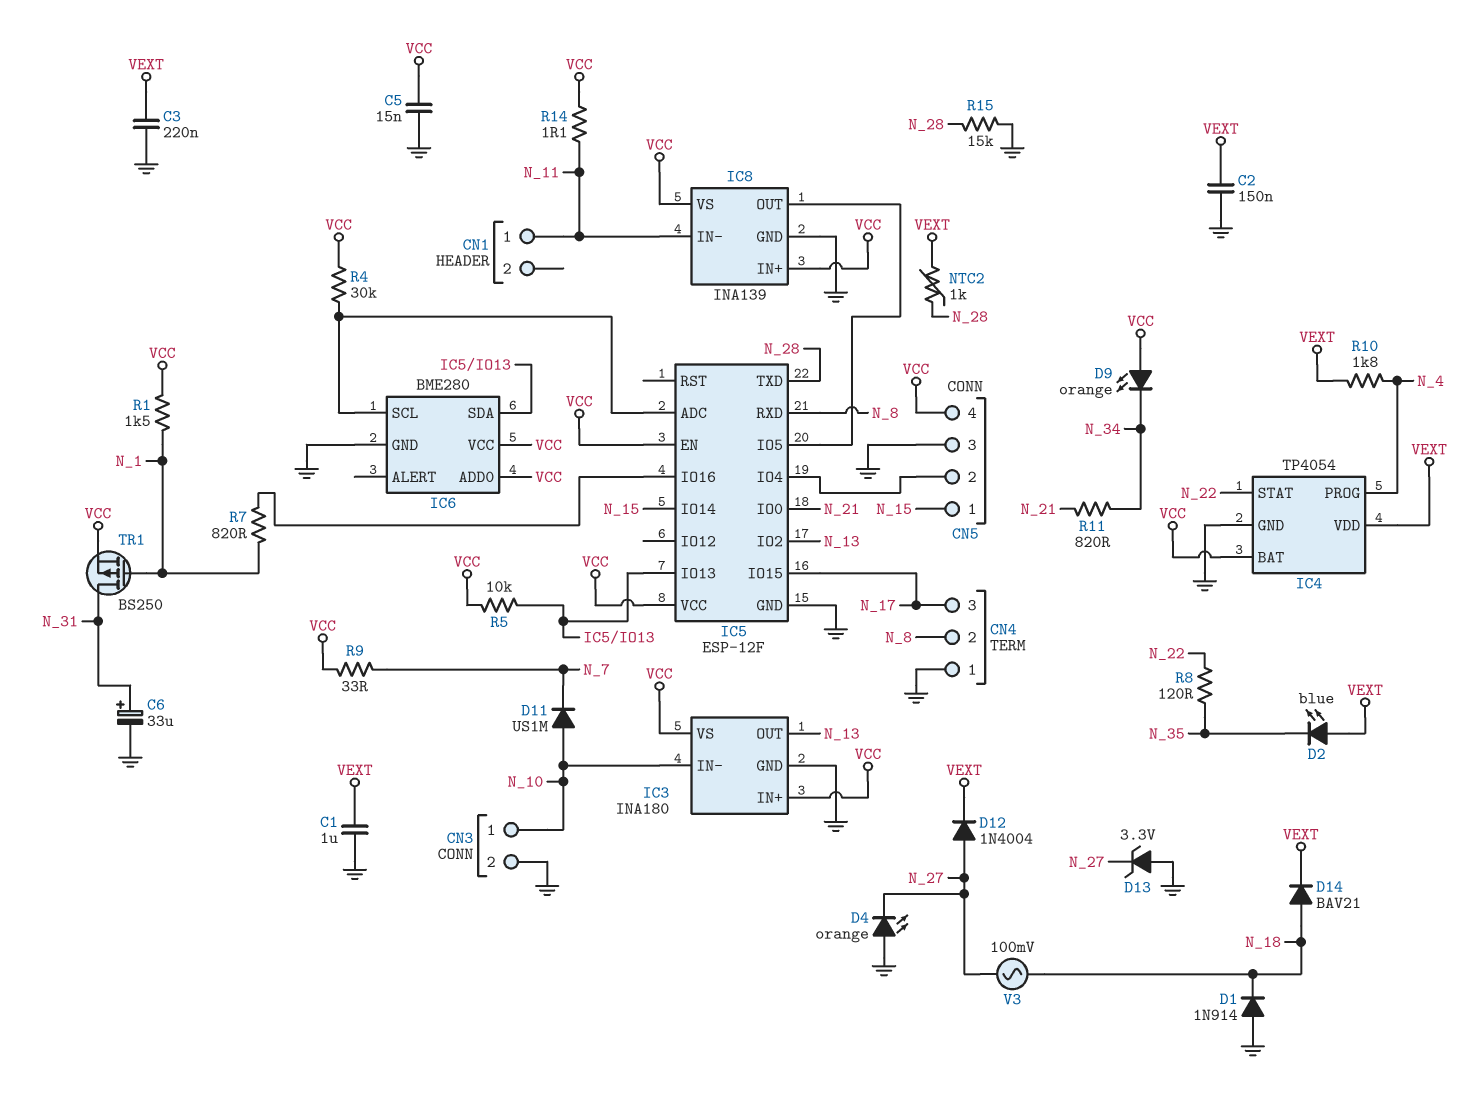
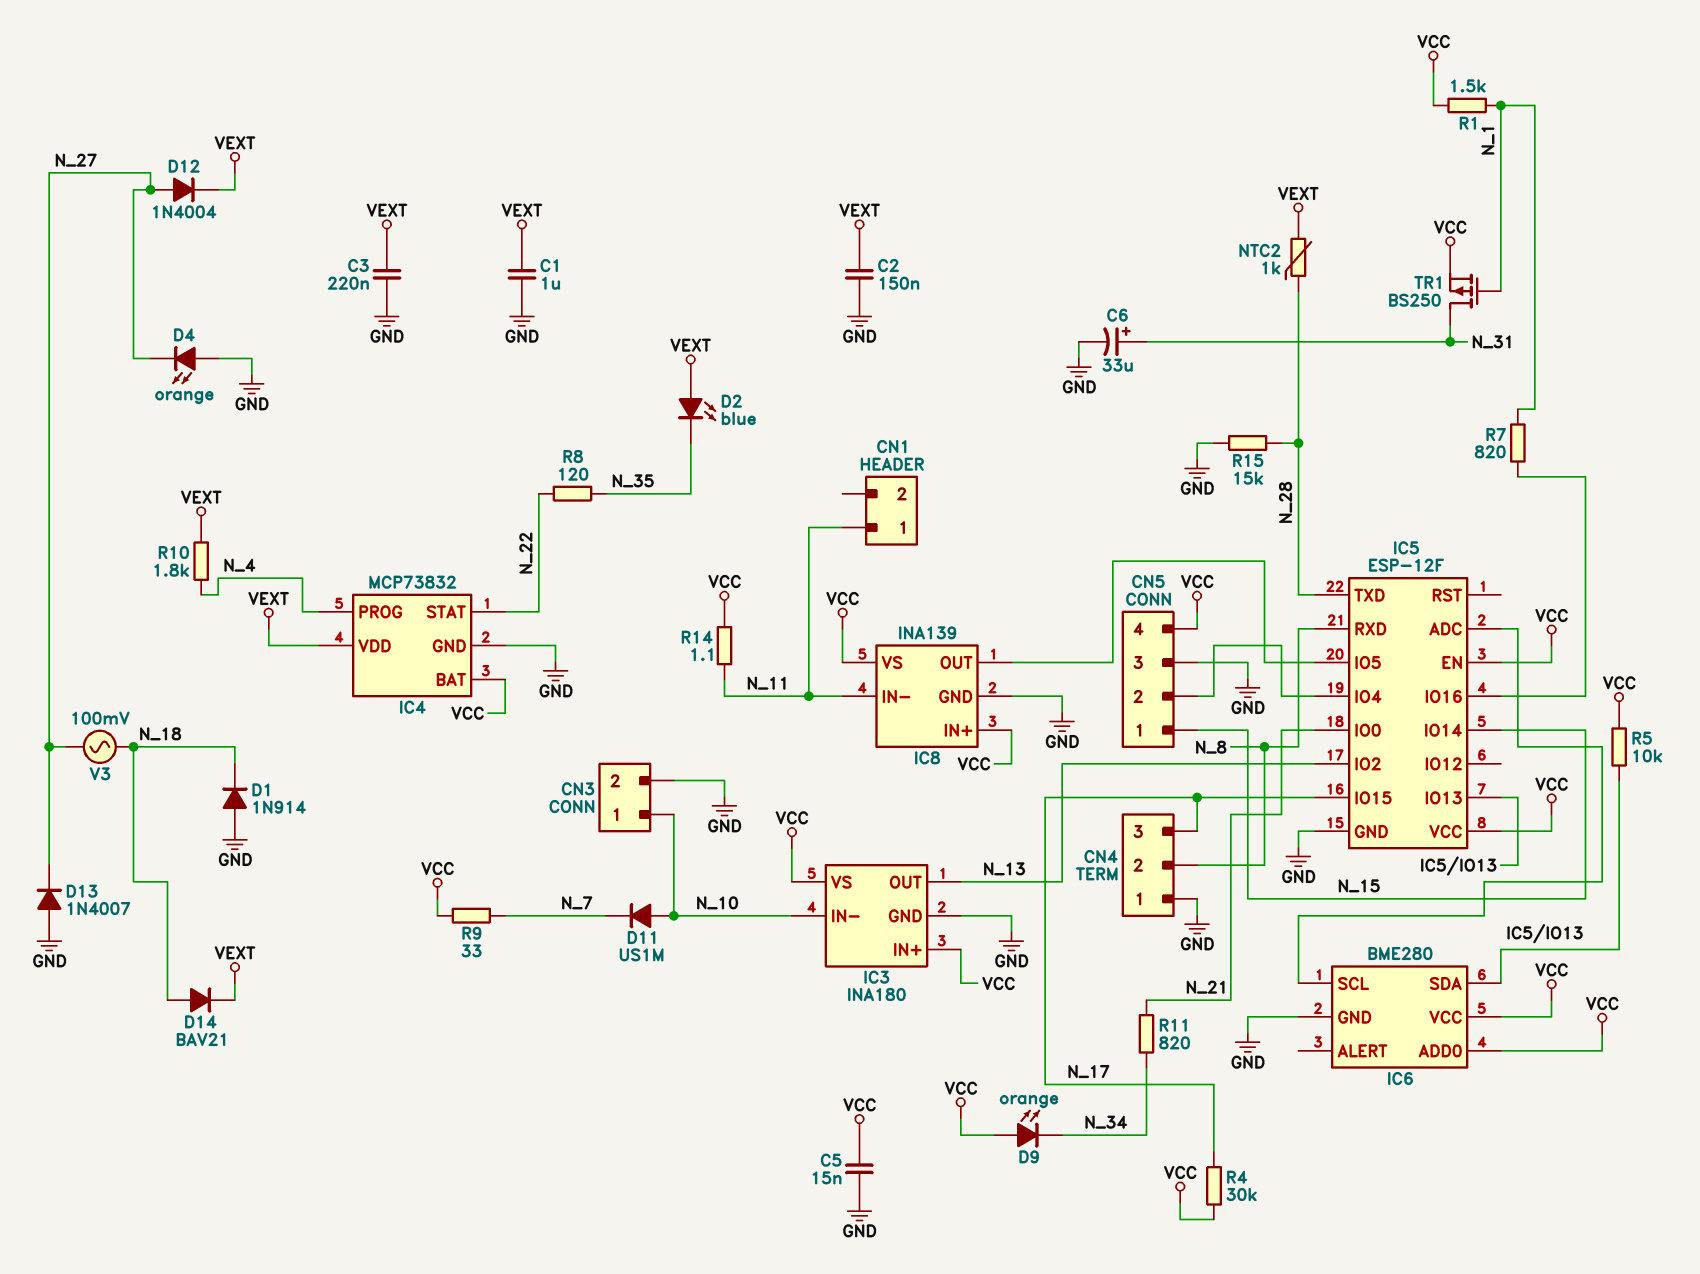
D13: zener 3.3V (A GND, K N_27) -> diode 1N4007 (A GND, K N_27)
IC4: TP4054 -> MCP73832
R4: 30k (IC5/ADC, VCC) -> 30k (N_17, VCC)

